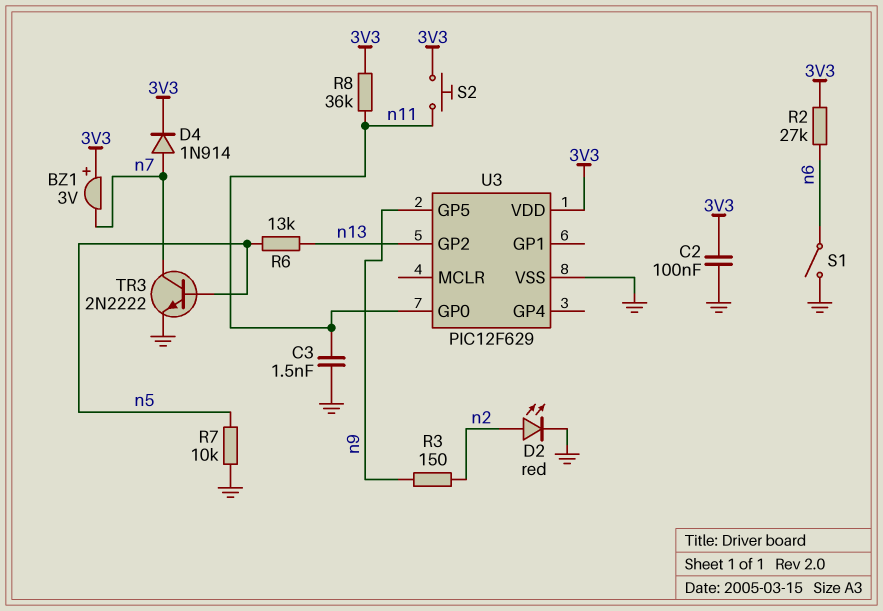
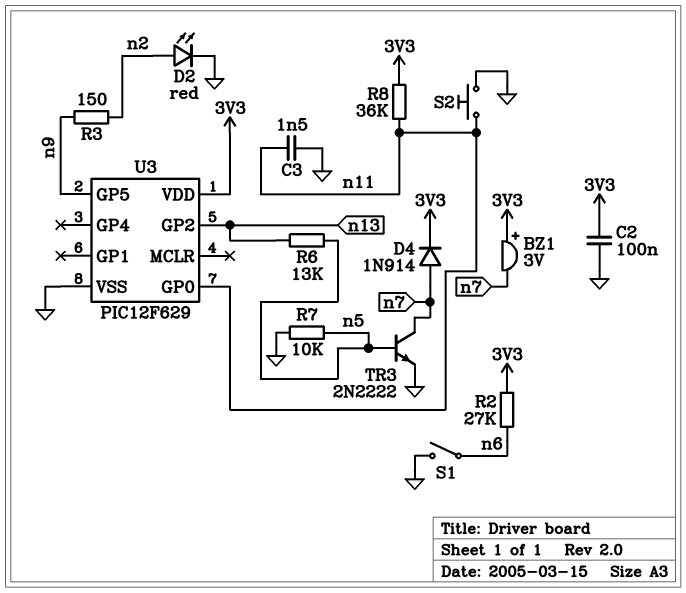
S2: button (3V3, n11) -> button (GND, n11)

